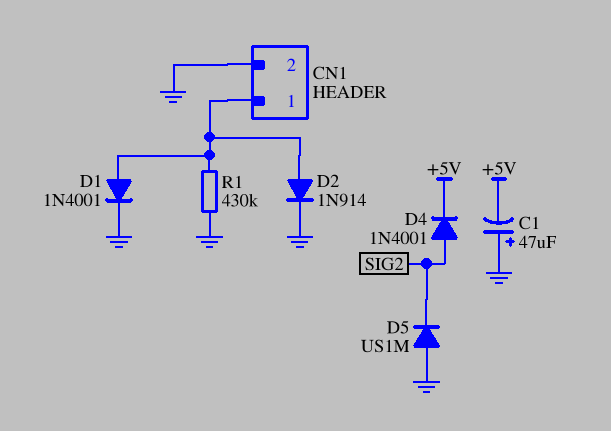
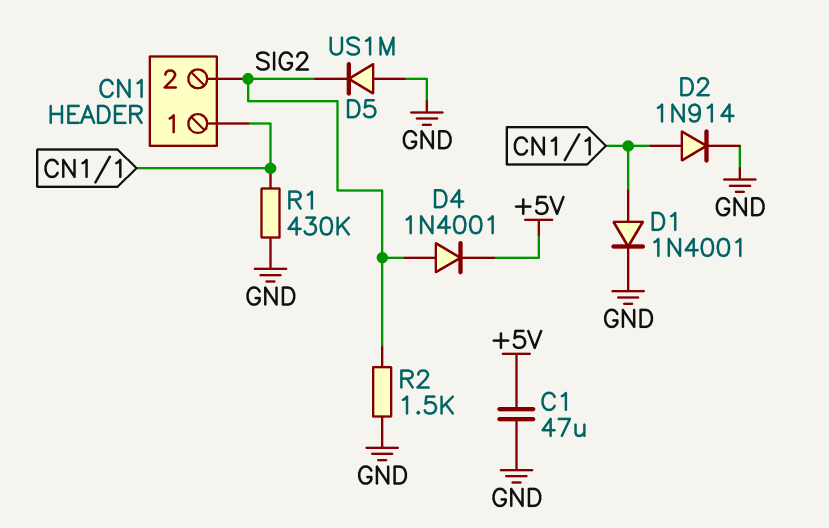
C1: 47uF (plus GND, minus +5V) -> 47uF (+5V, GND)
CN1 pin 2: GND -> SIG2
R2: none -> 1.5k (GND, SIG2)

